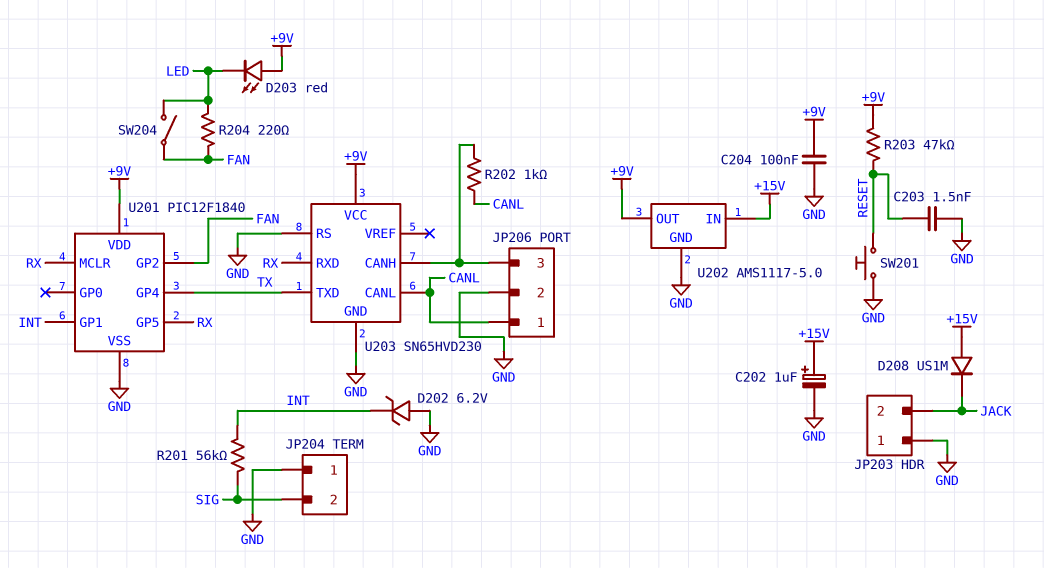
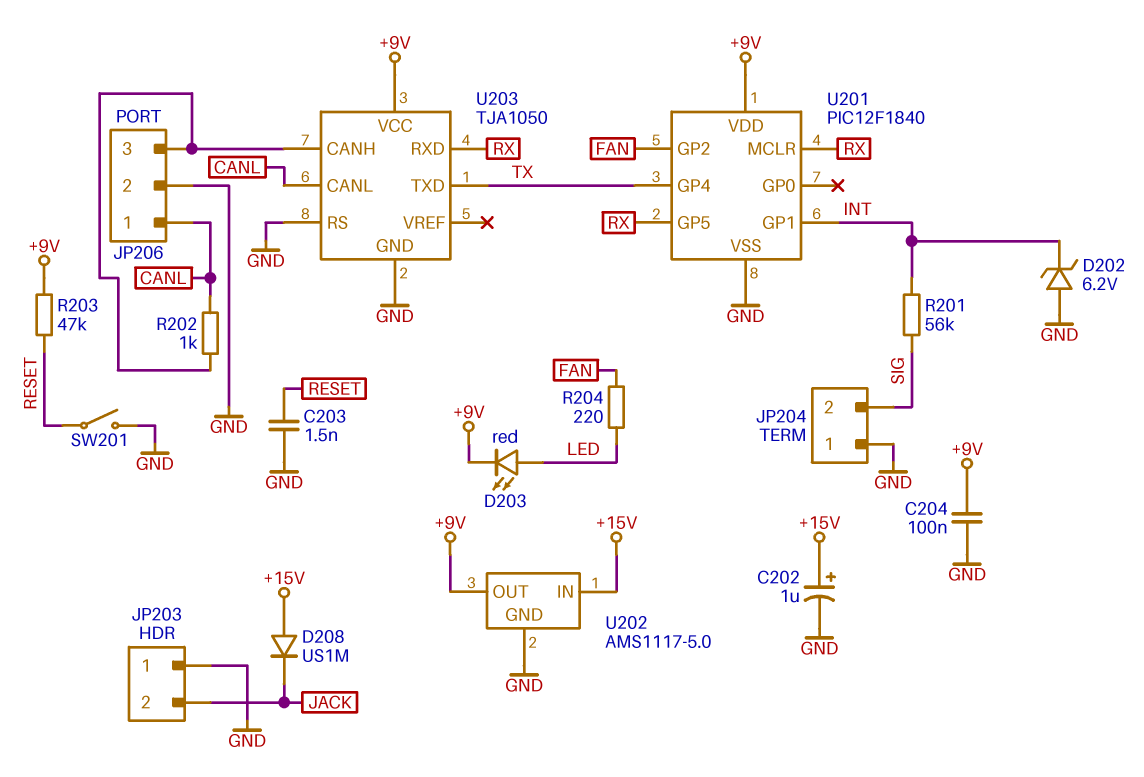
D203: LED red (A +9V, K LED) -> LED red (A LED, K +9V)
SW201: button (GND, RESET) -> switch (GND, RESET)
SW204: switch (FAN, LED) -> none
U203: SN65HVD230 -> TJA1050

